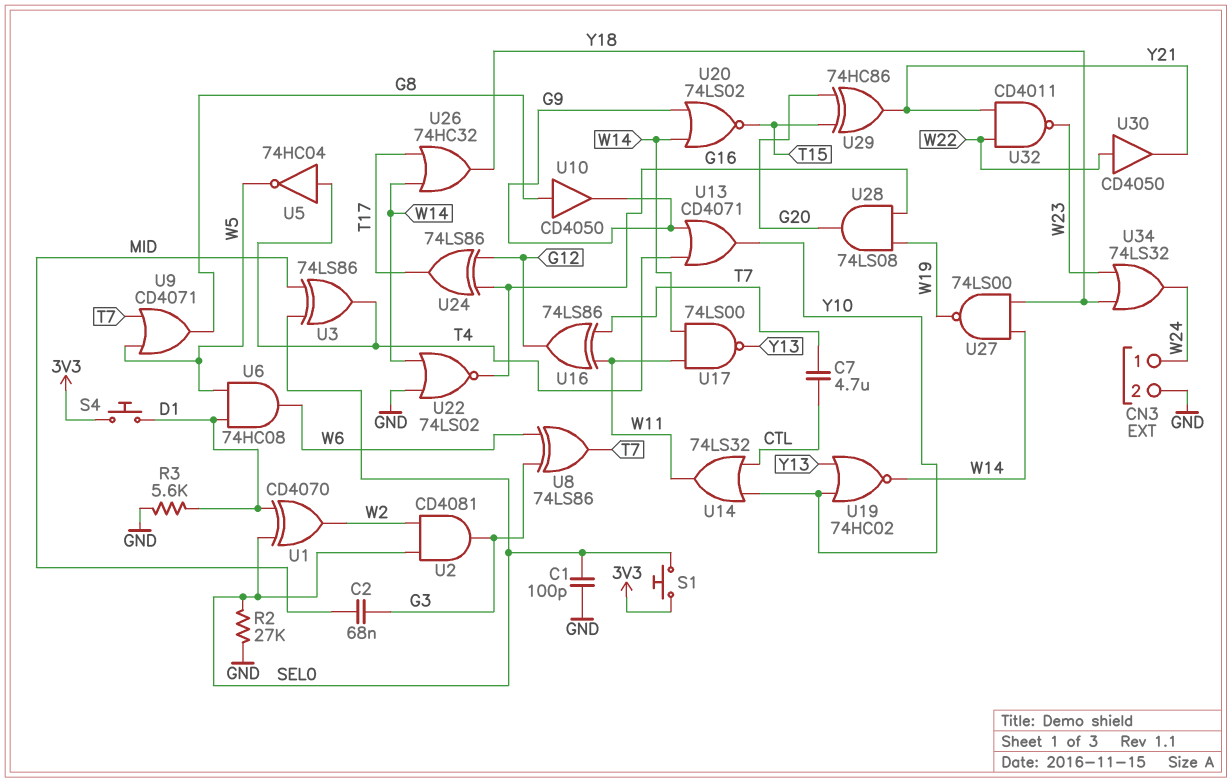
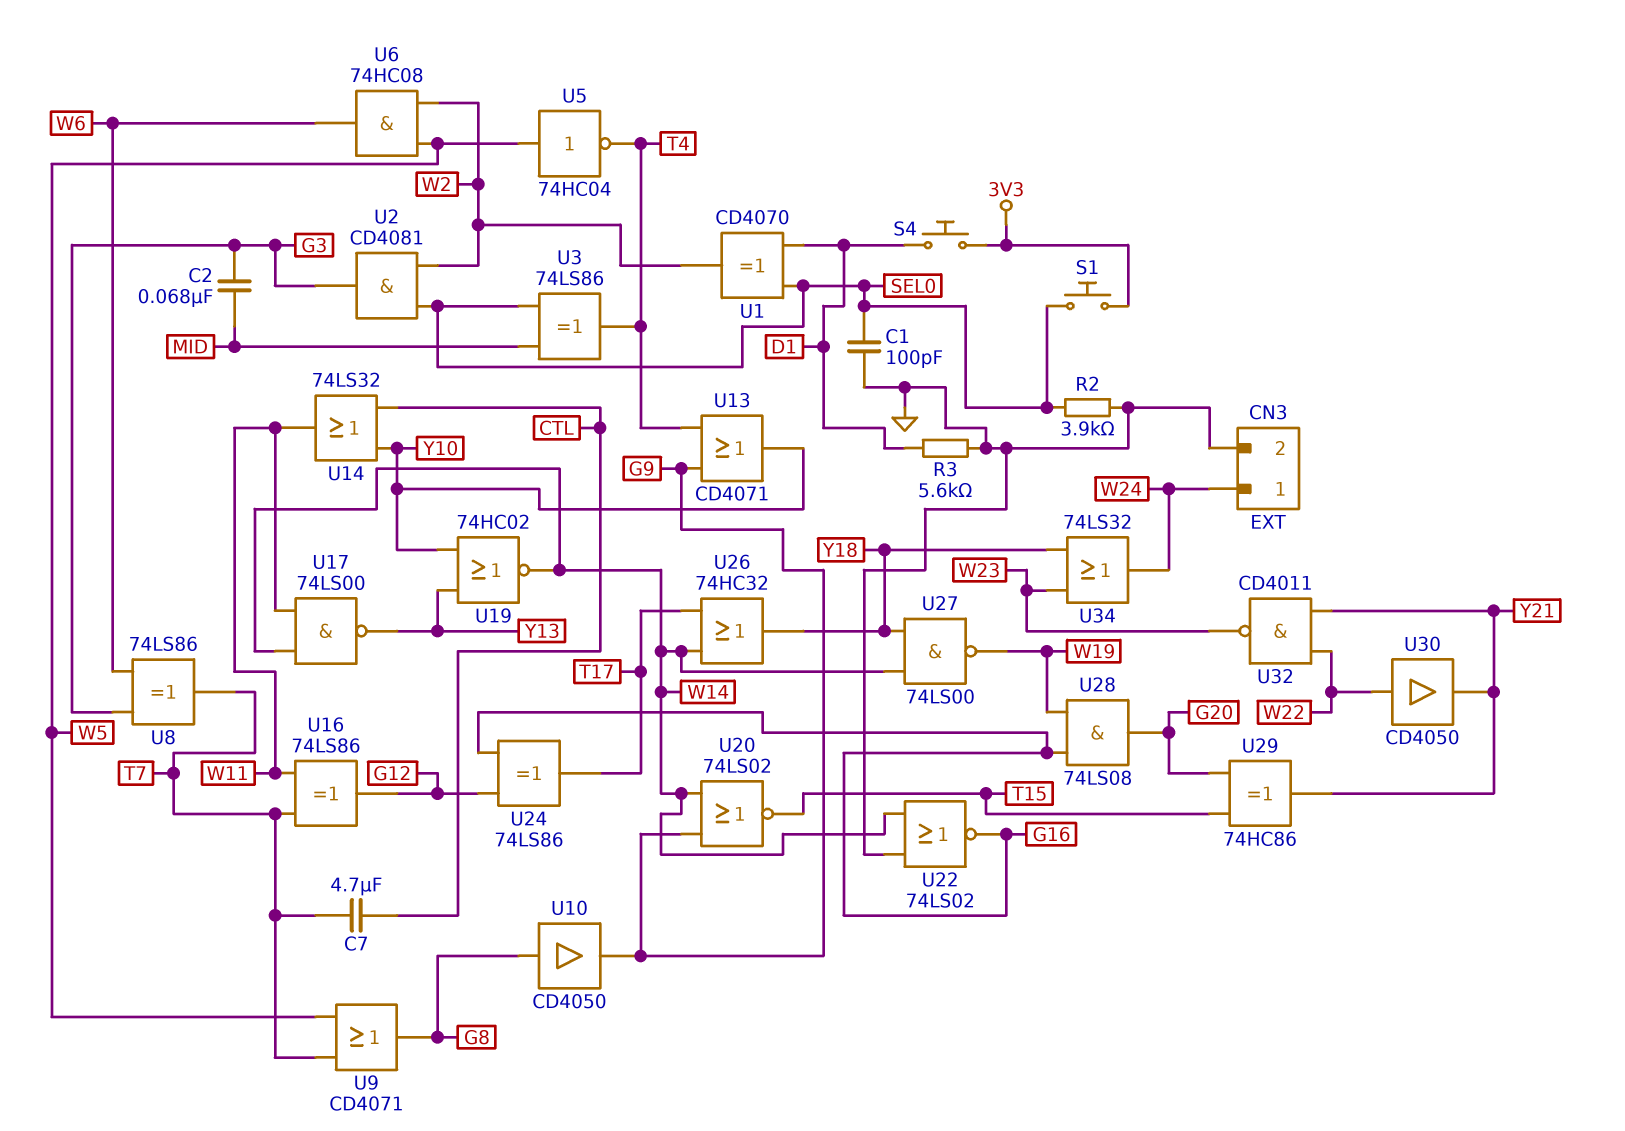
R2: 27k (GND, SEL0) -> 3.9k (GND, SEL0)
U5: NOT 74HC04 (in T4, out W5) -> NOT 74HC04 (in W5, out T4)
U6: AND 74HC08 (in D1, in W5, out W6) -> AND 74HC08 (in W2, in W5, out W6)

